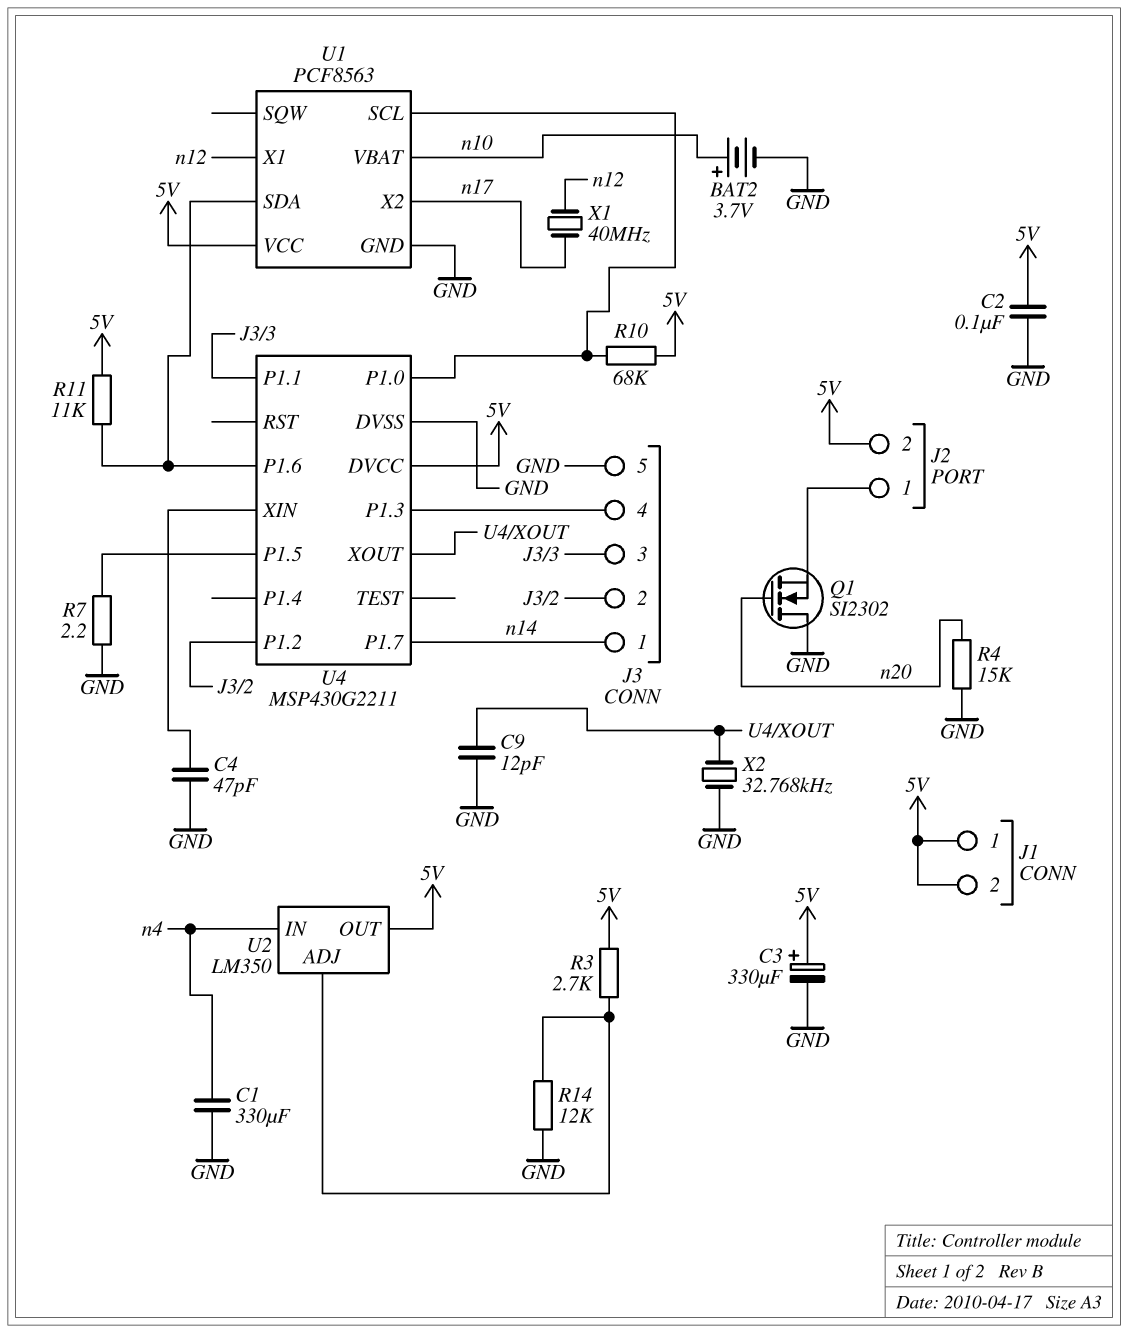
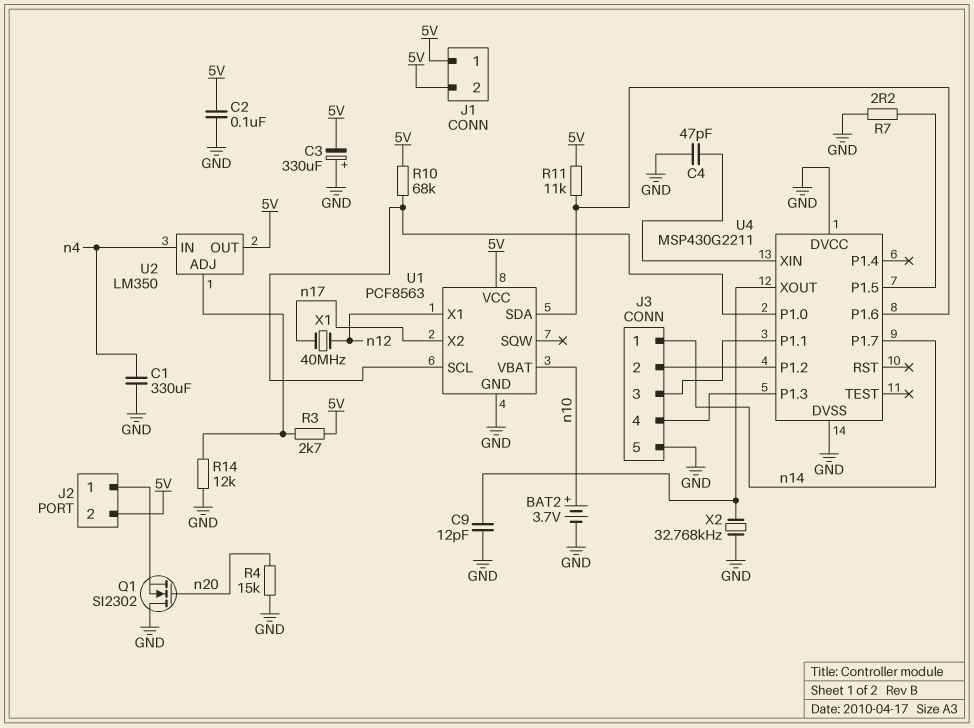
C3: 330uF (plus 5V, minus GND) -> 330uF (plus GND, minus 5V)
U4 pin DVCC: 5V -> GND

